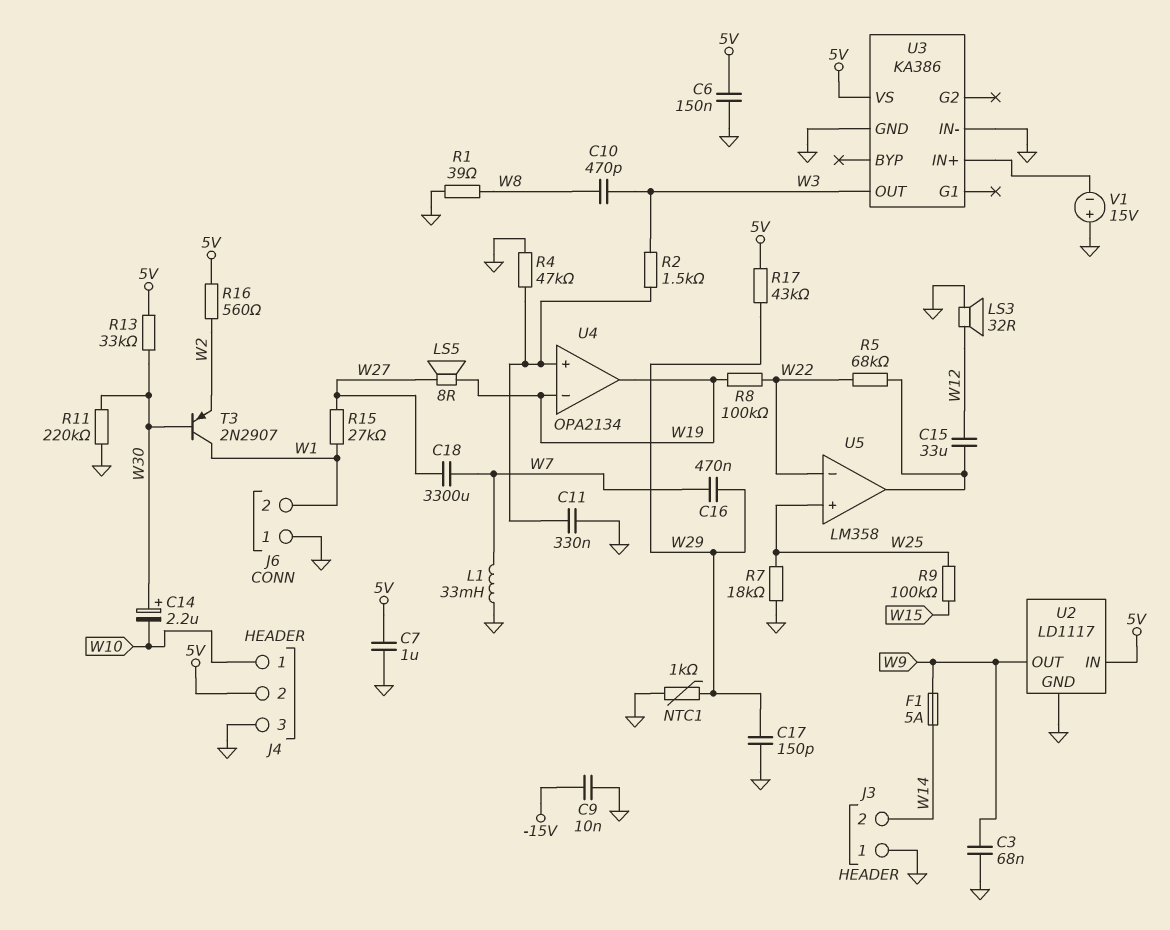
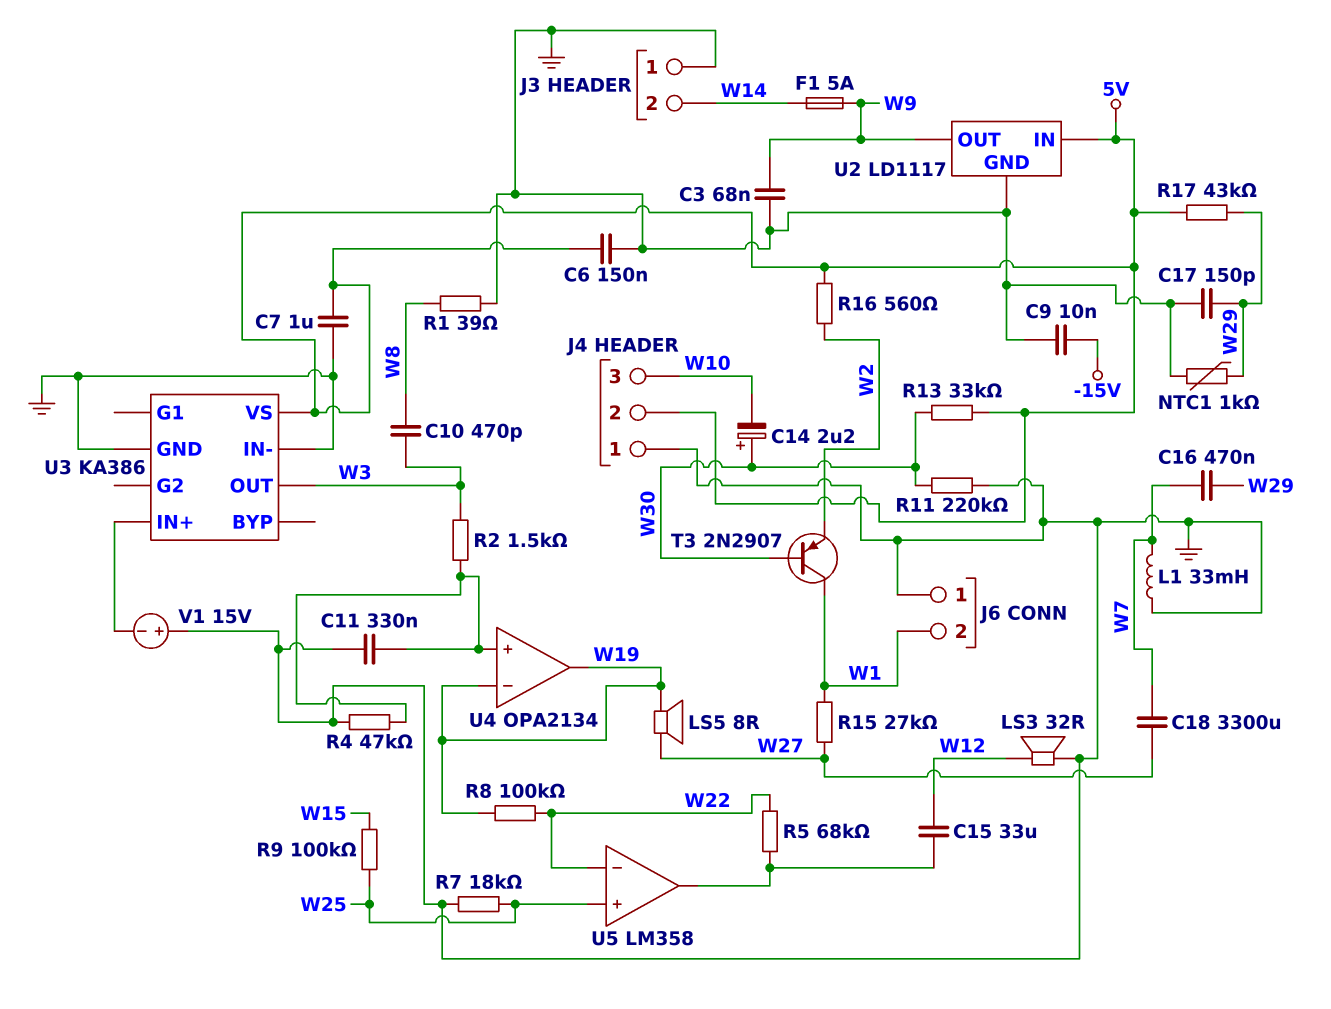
J4 pin 1: W10 -> GND
J4 pin 3: GND -> W10

